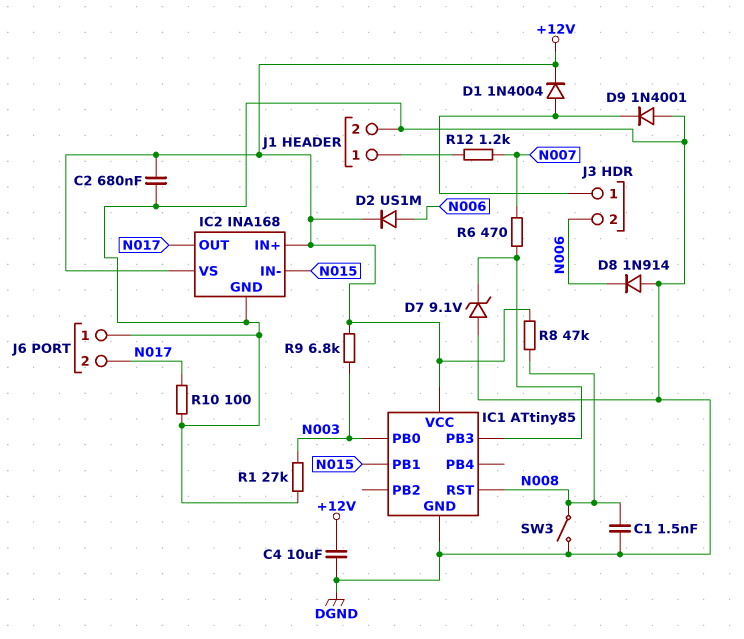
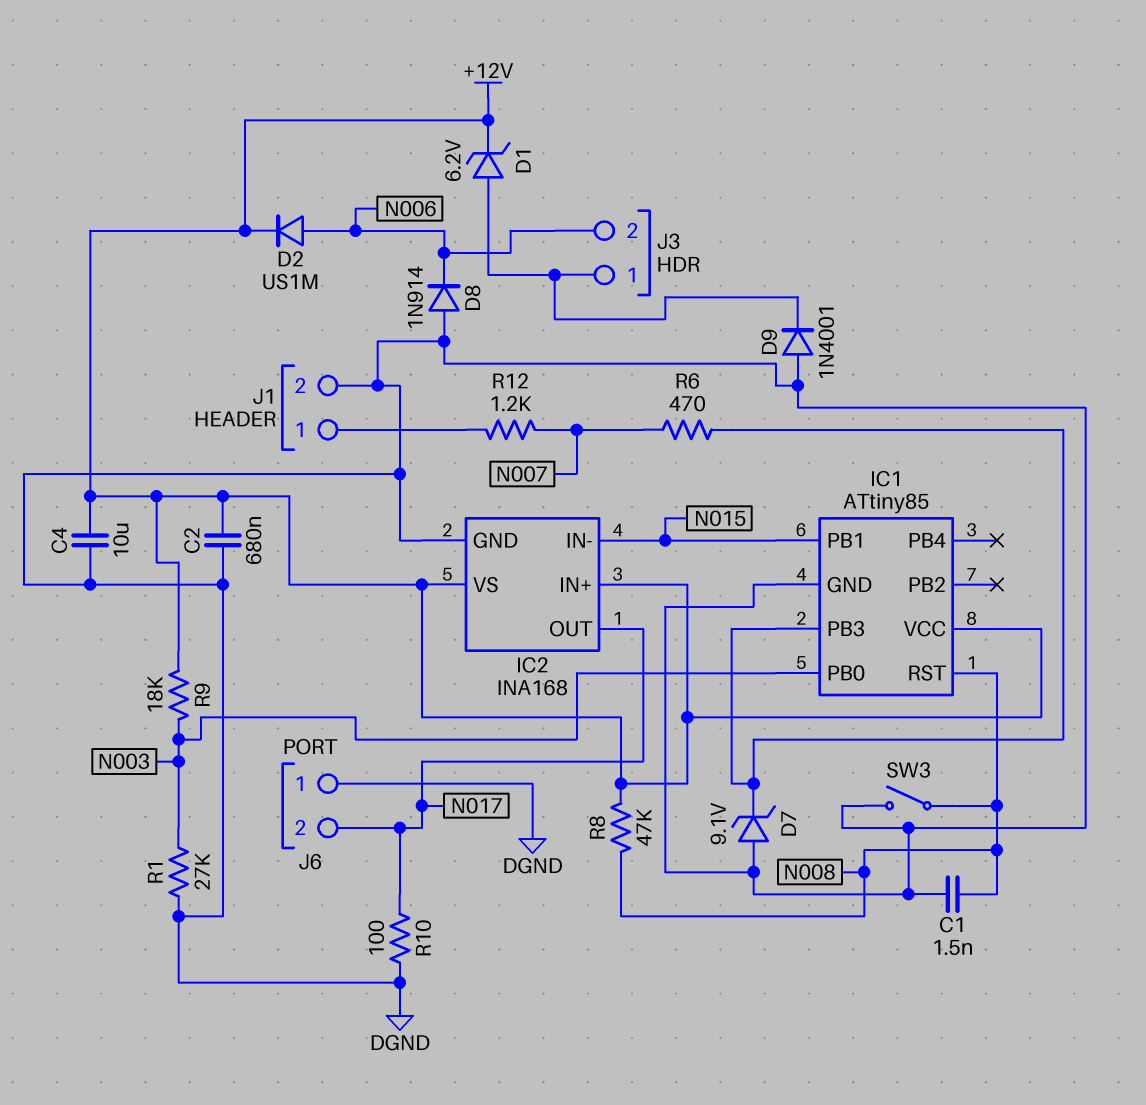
D1: diode 1N4004 (A J3/1, K +12V) -> zener 6.2V (A J3/1, K +12V)
R9: 6.8k (+12V, N003) -> 18k (+12V, N003)

